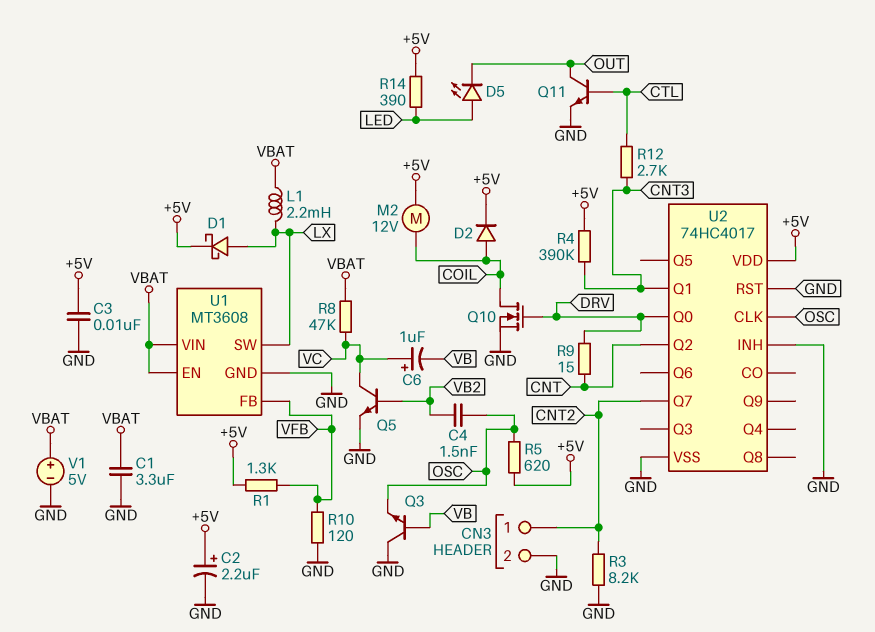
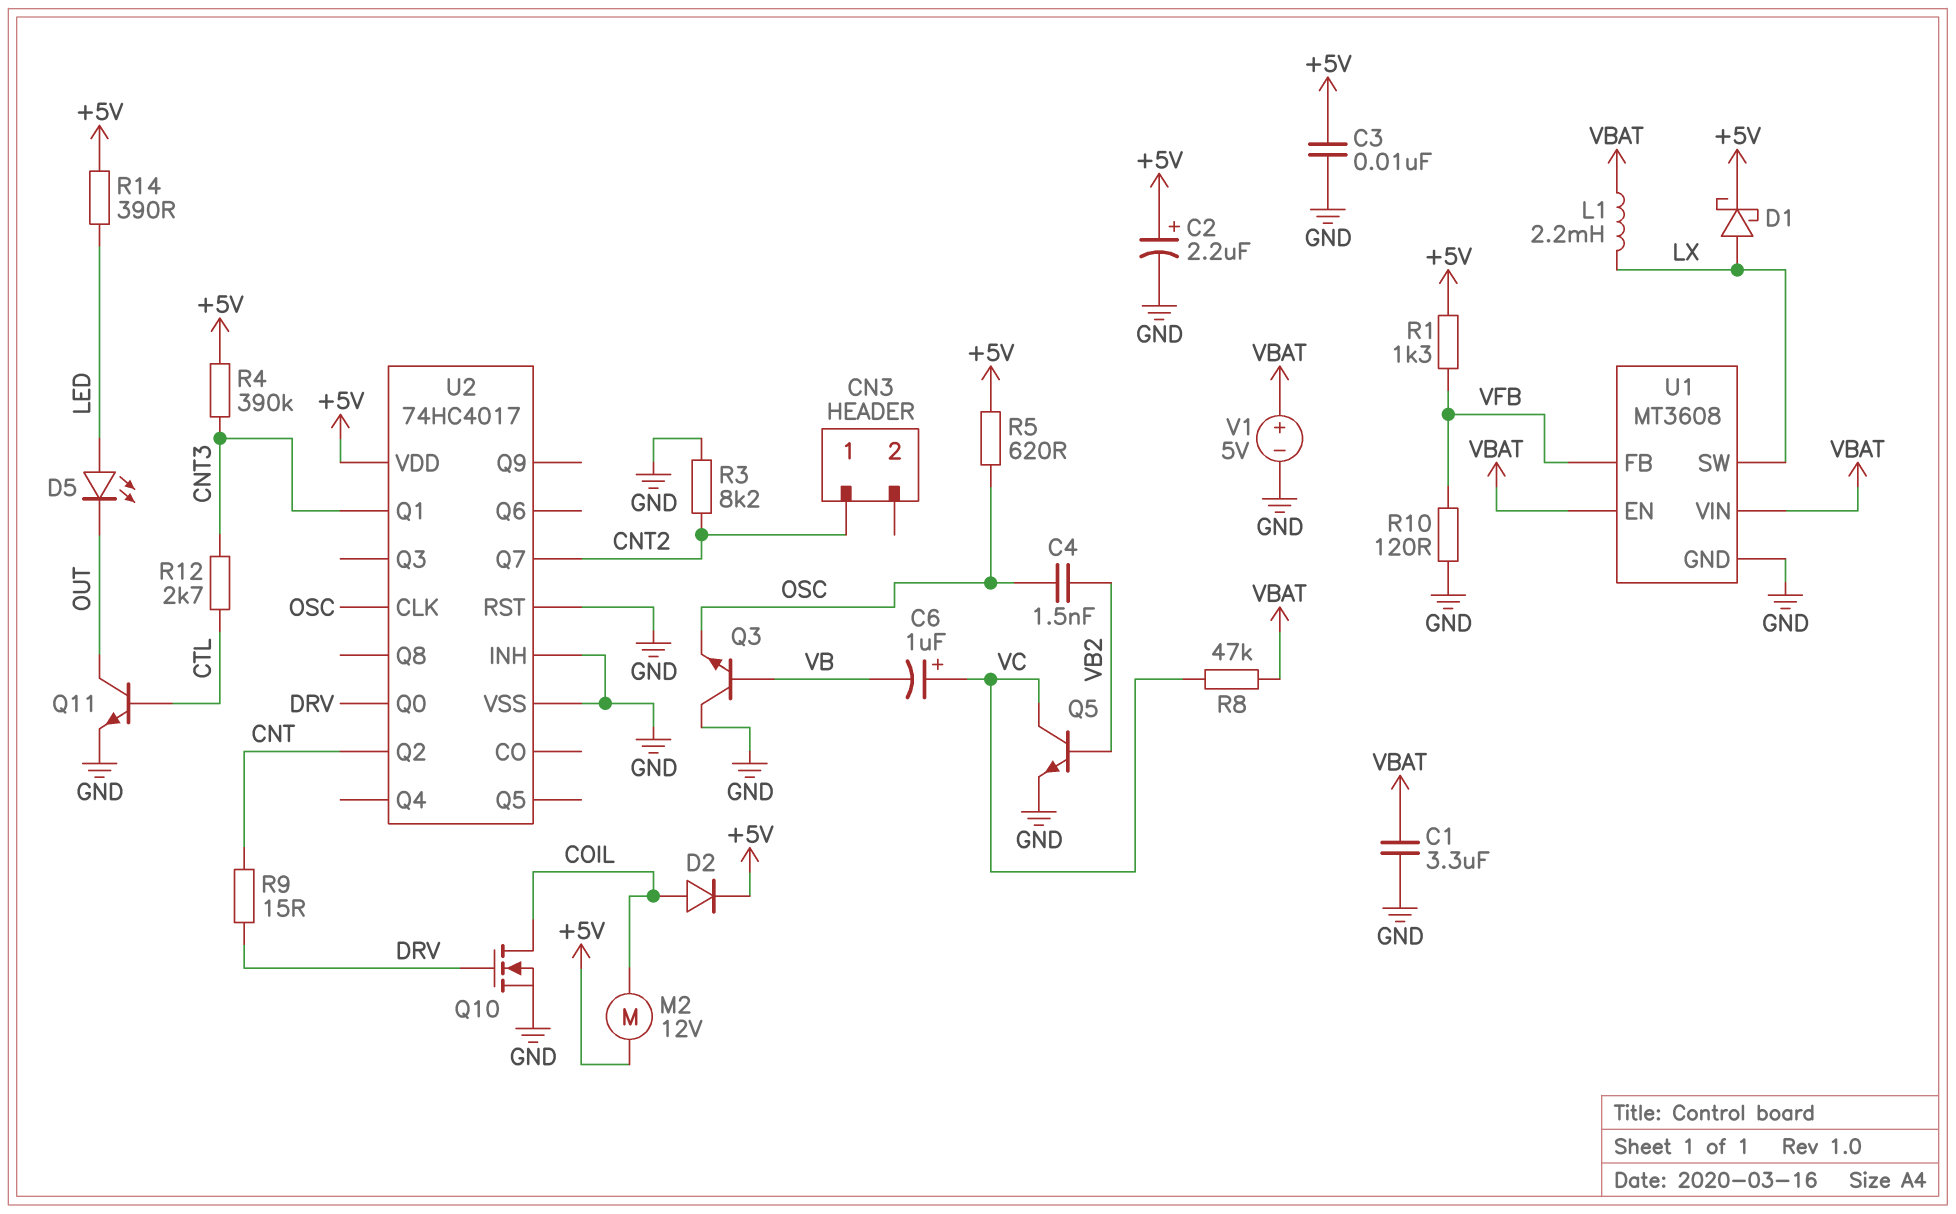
CN3 pin 2: GND -> none

